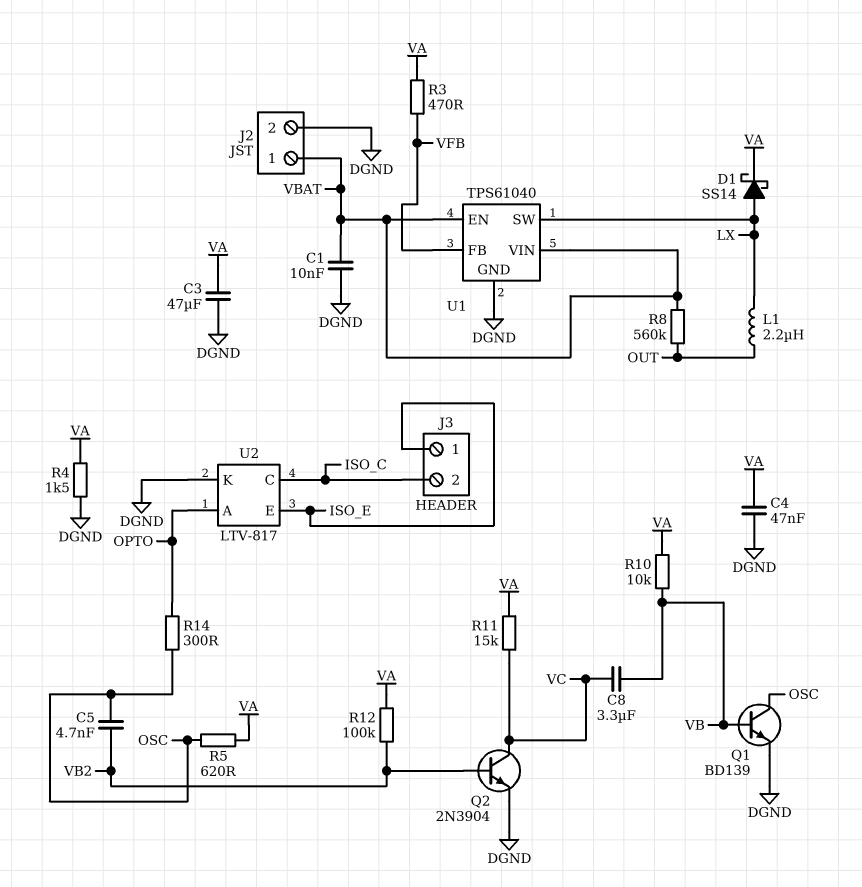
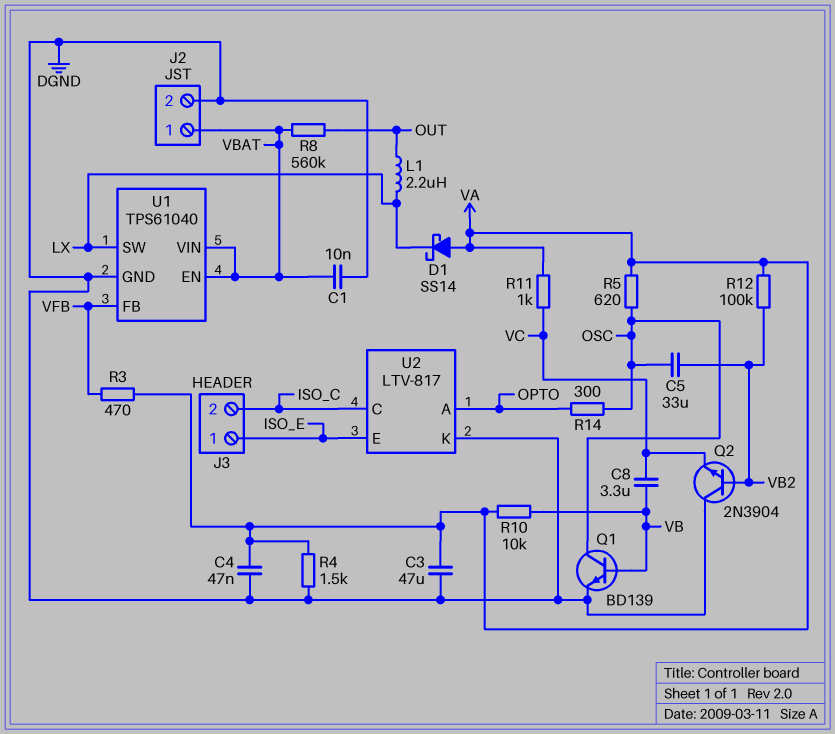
C5: 4.7nF (OSC, VB2) -> 33uF (OSC, VB2)
D1: schottky SS14 (A LX, K VA) -> schottky SS14 (A VA, K LX)
Q2: NPN 2N3904 (B VB2, C VC, E DGND) -> NPN 2N3904 (B VB2, C DGND, E VC)
R11: 15k (VA, VC) -> 1k (VA, VC)

